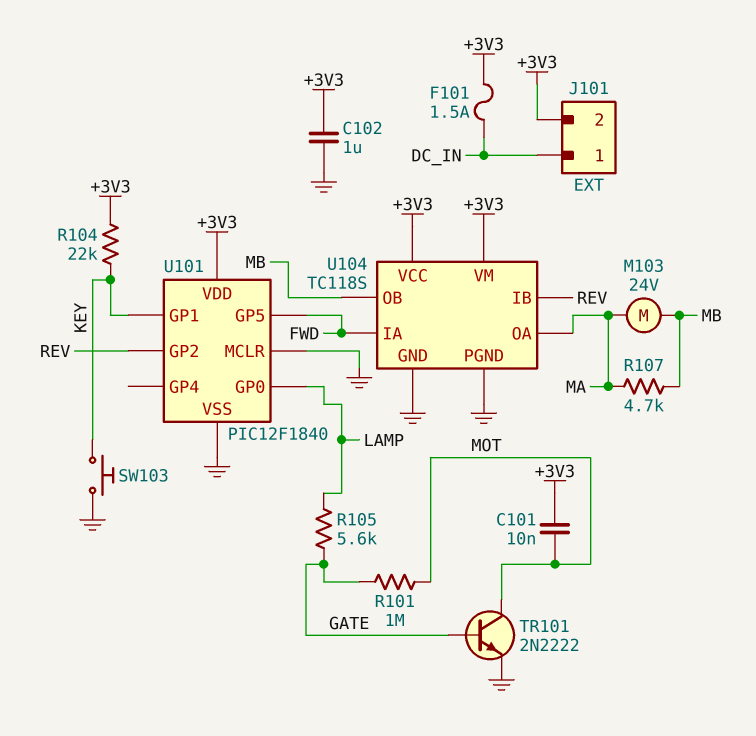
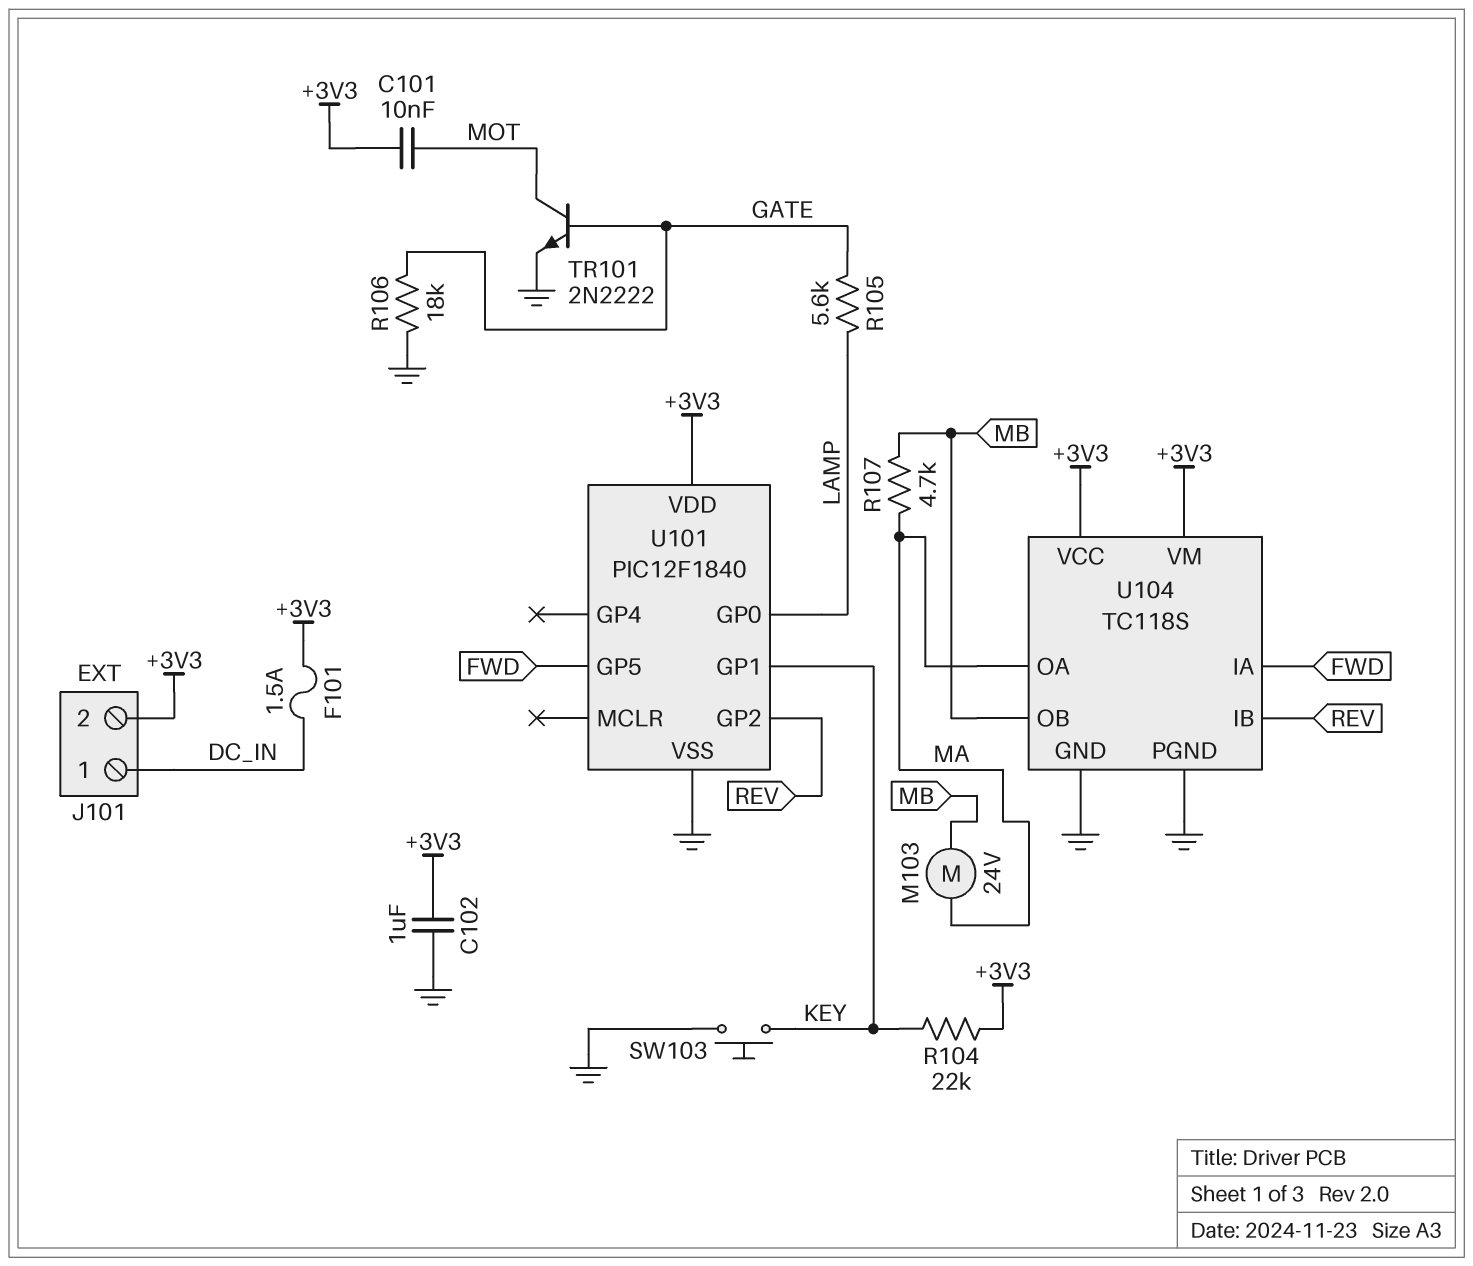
R101: 1M (GATE, MOT) -> none
R106: none -> 18k (GATE, GND)
U101 pin MCLR: GND -> none

